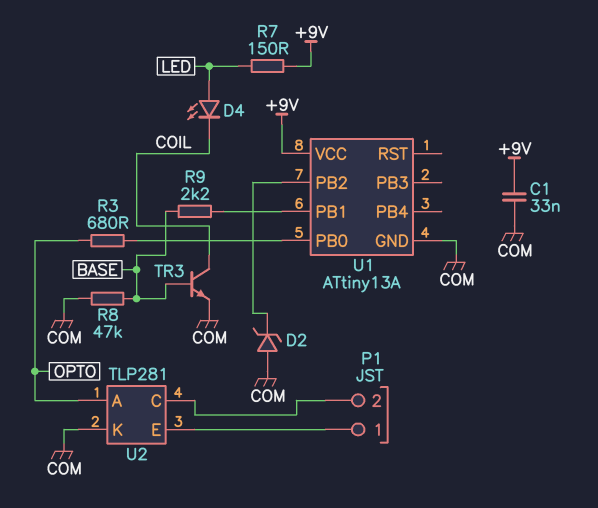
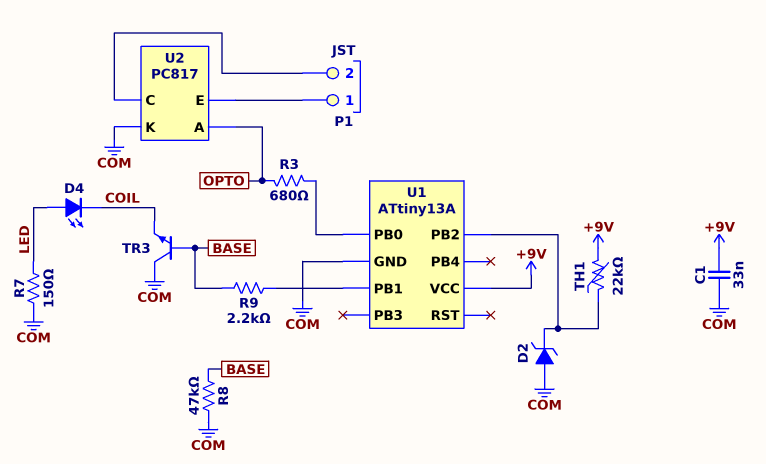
R7: 150 (+9V, LED) -> 150 (COM, LED)
TH1: none -> 22k (+9V, U1/PB2)
TR3: NPN (B BASE, C COIL, E COM) -> NPN (B BASE, C COM, E COIL)
U2: TLP281 -> PC817

